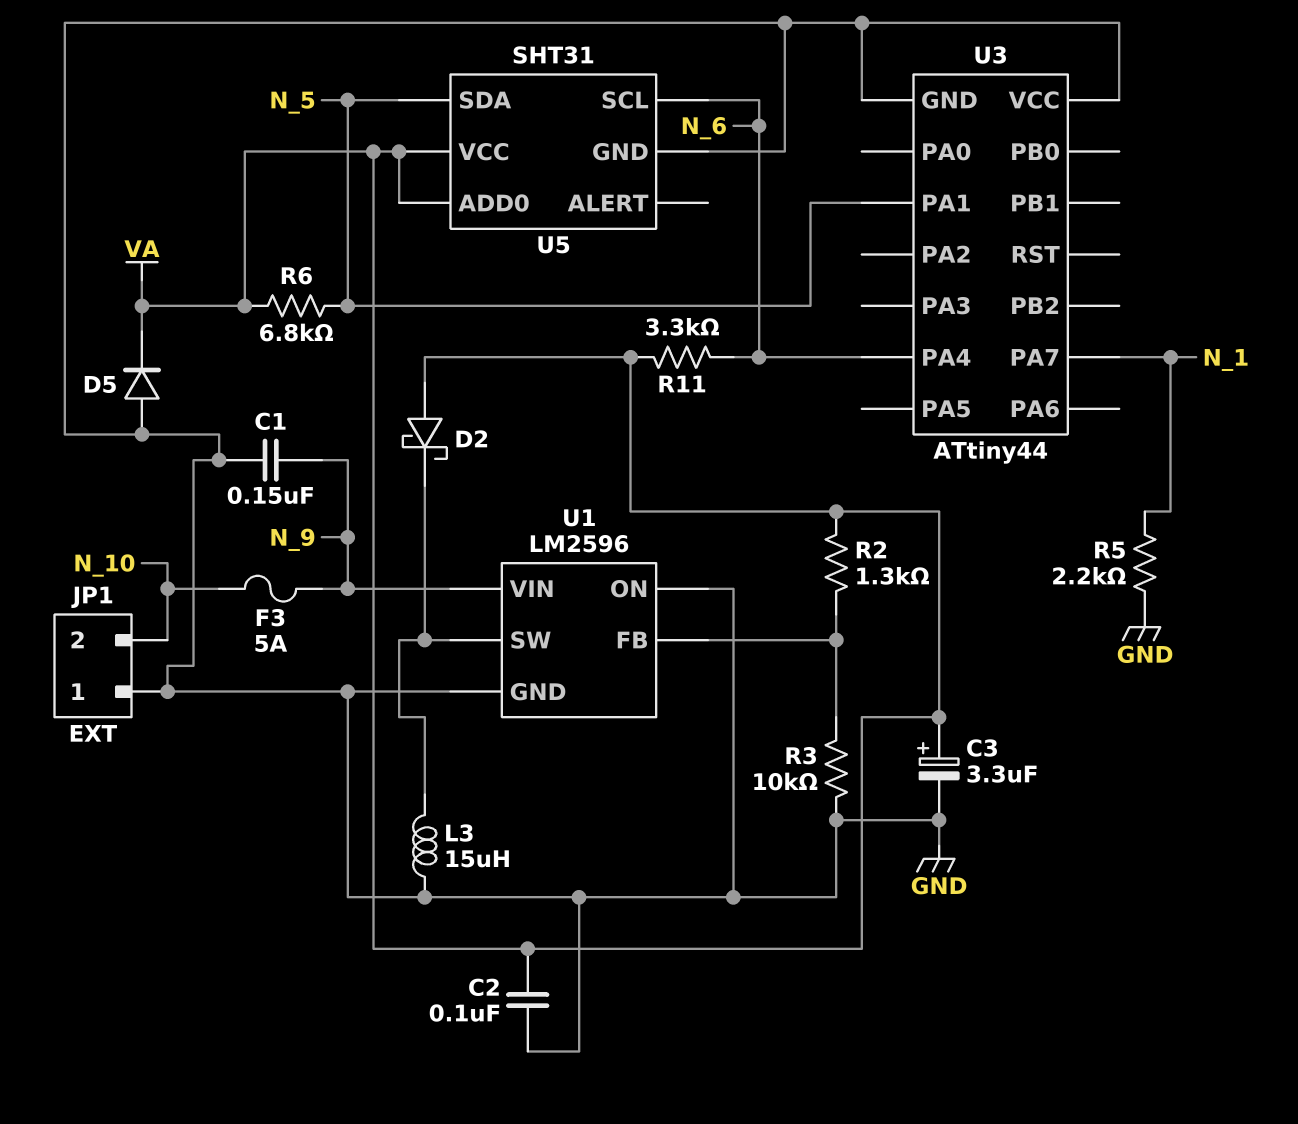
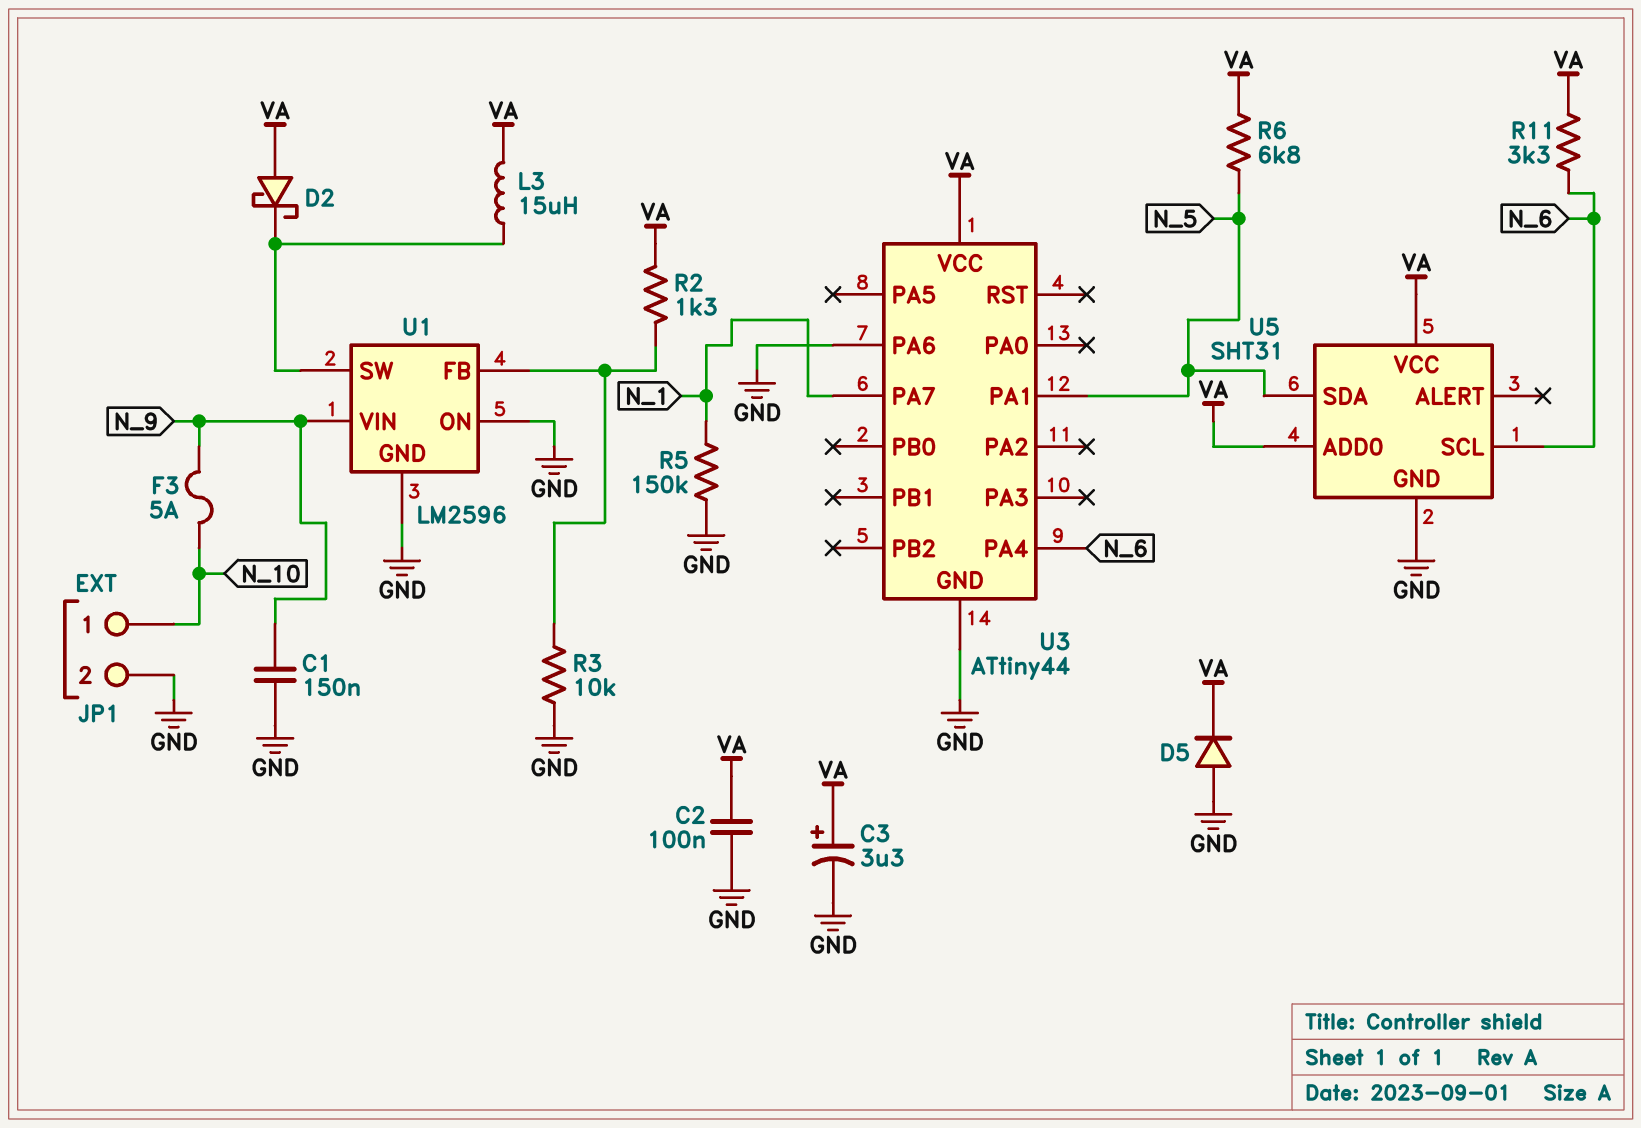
JP1 pin 1: GND -> N_10
JP1 pin 2: N_10 -> GND
L3: 15uH (GND, U1/SW) -> 15uH (U1/SW, VA)
R5: 2.2k (GND, N_1) -> 150k (GND, N_1)
U3 pin PA6: none -> GND
U3 pin VCC: GND -> VA

